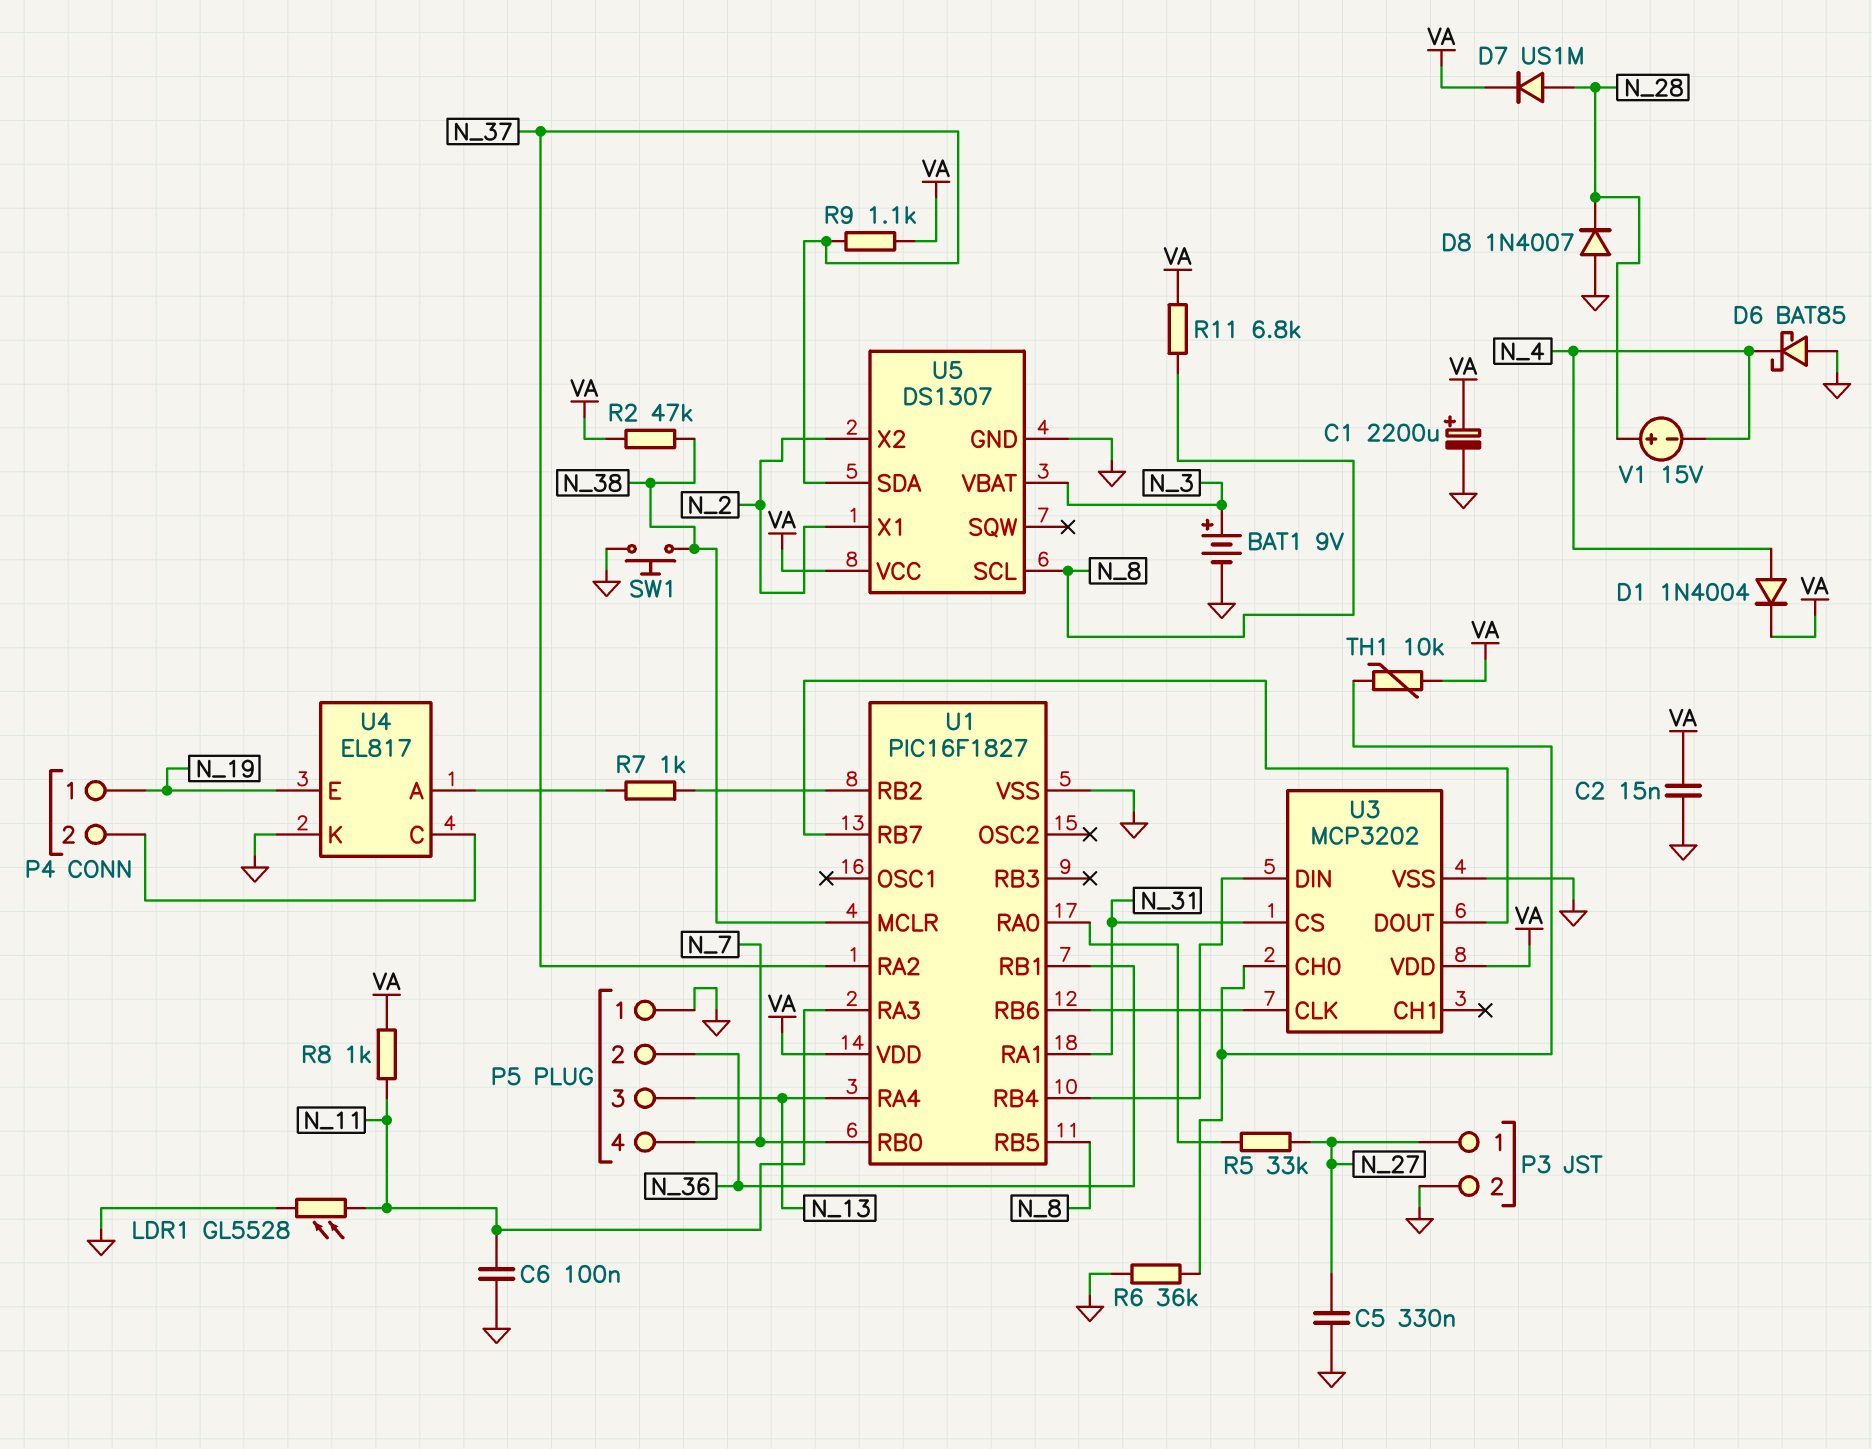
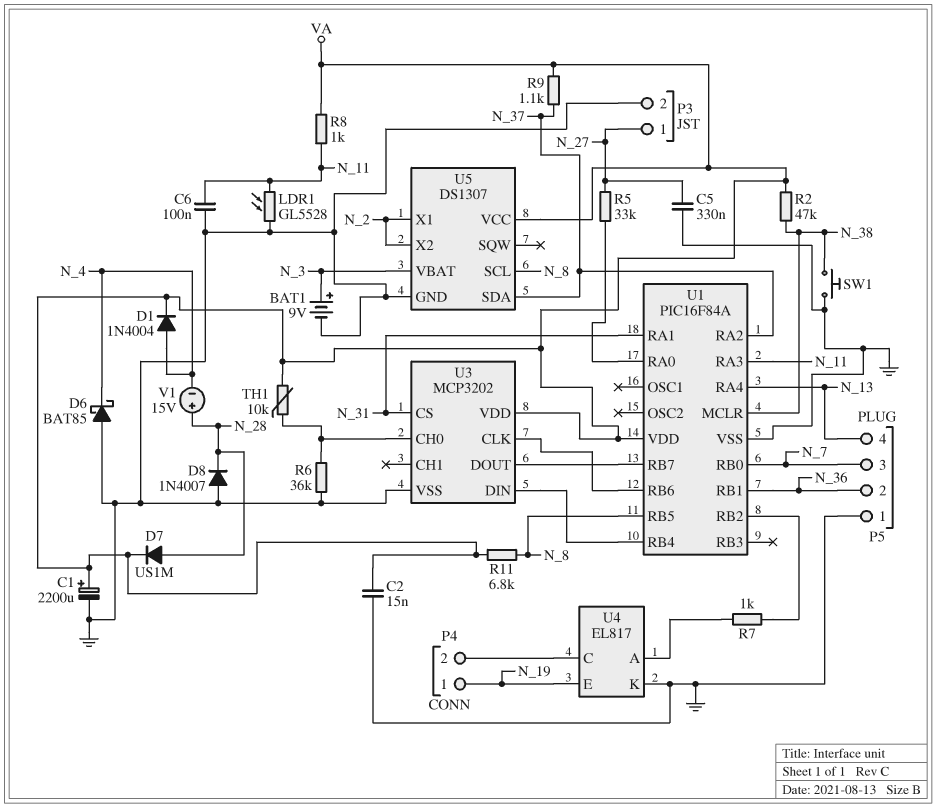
P5 pin 3: N_13 -> N_7
P5 pin 4: N_7 -> N_13
U1: PIC16F1827 -> PIC16F84A

